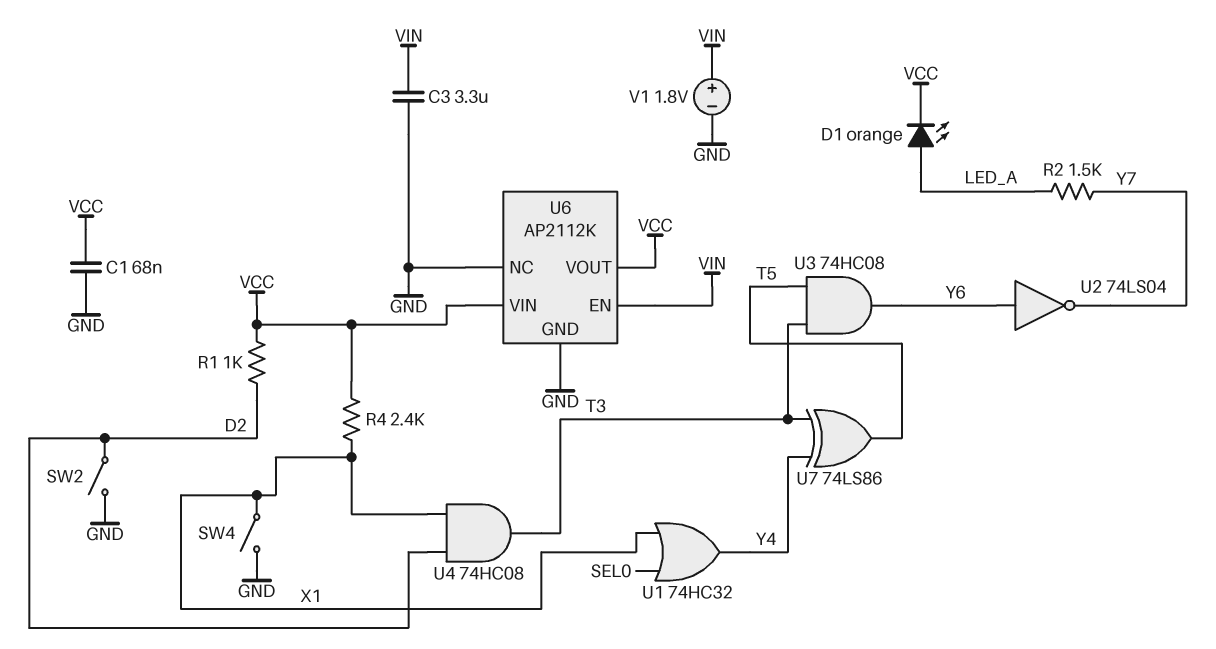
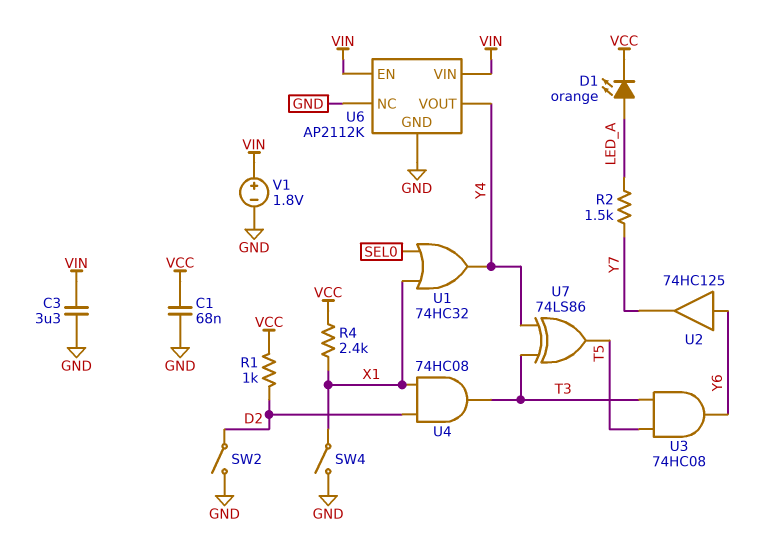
U2: NOT 74LS04 (in Y6, out Y7) -> buffer 74HC125 (in Y6, out Y7)
U6 pin VIN: VCC -> VIN
U6 pin VOUT: VCC -> Y4

